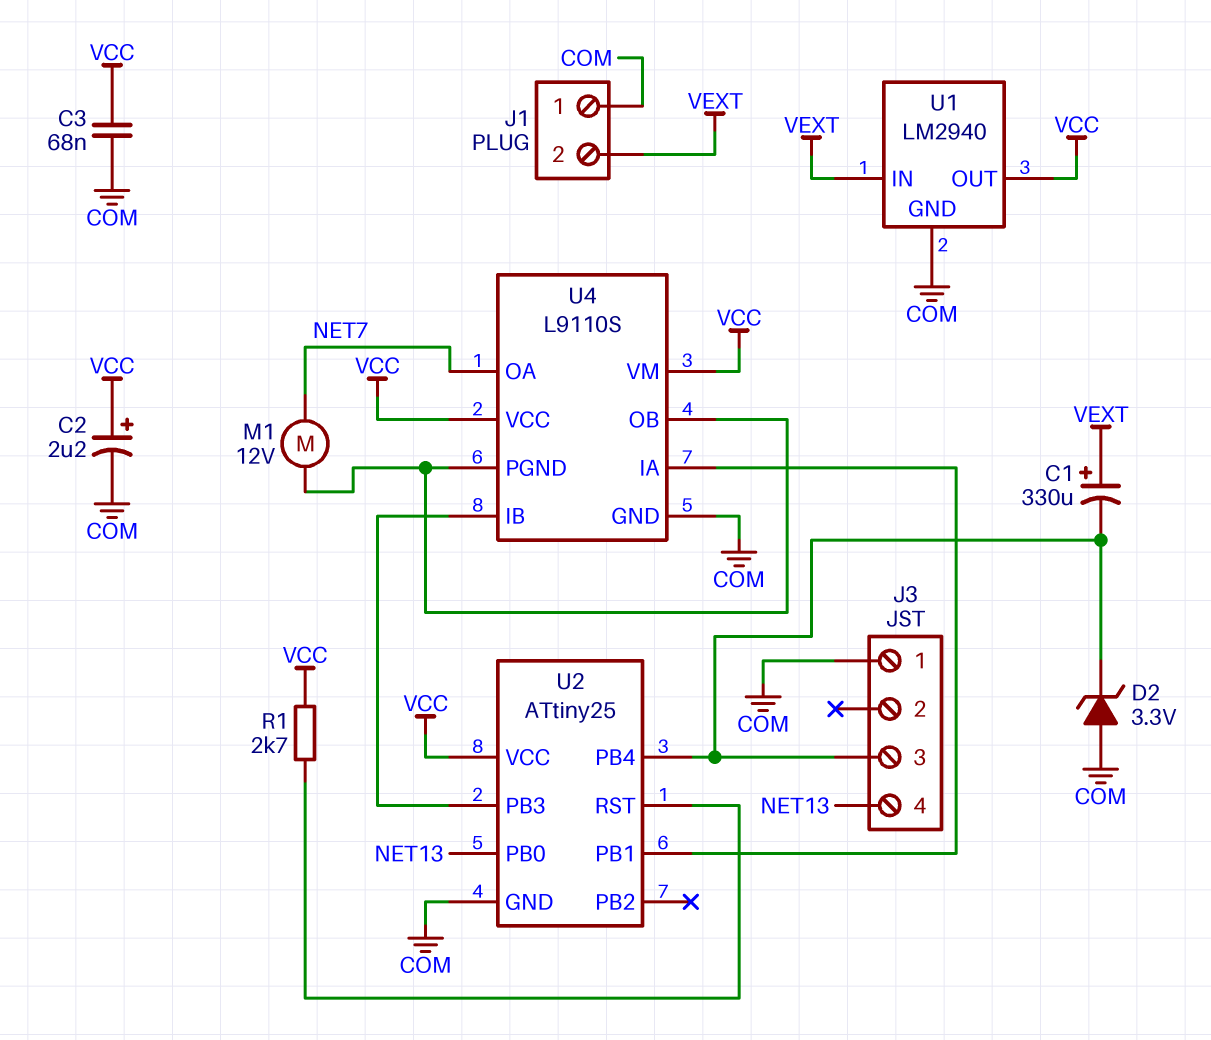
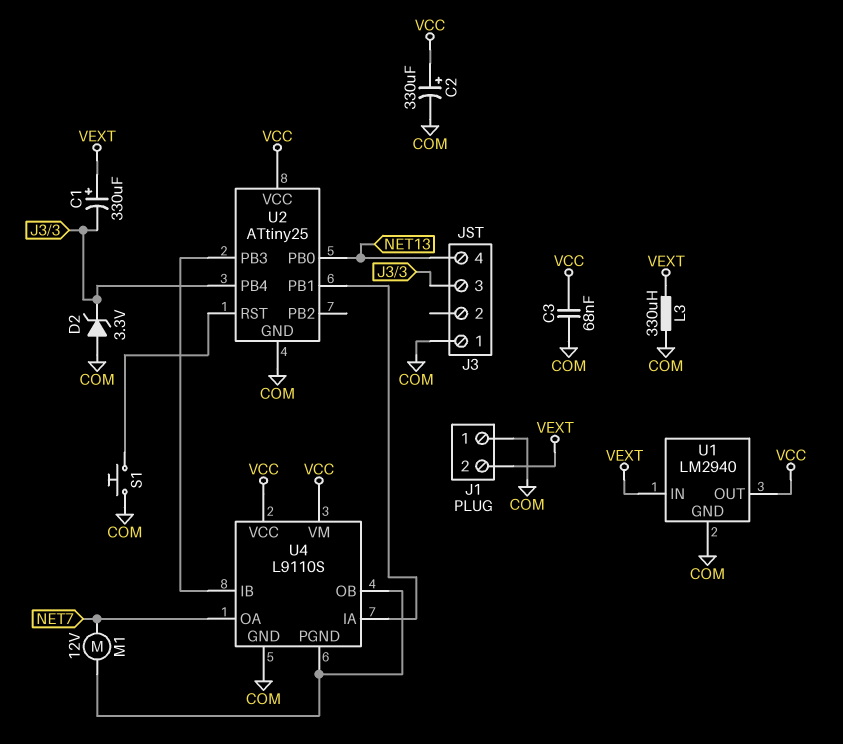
C2: 2.2uF (plus VCC, minus COM) -> 330uF (plus VCC, minus COM)
L3: none -> 330uH (COM, VEXT)
R1: 2.7k (U2/RST, VCC) -> none
S1: none -> button (COM, U2/RST)

